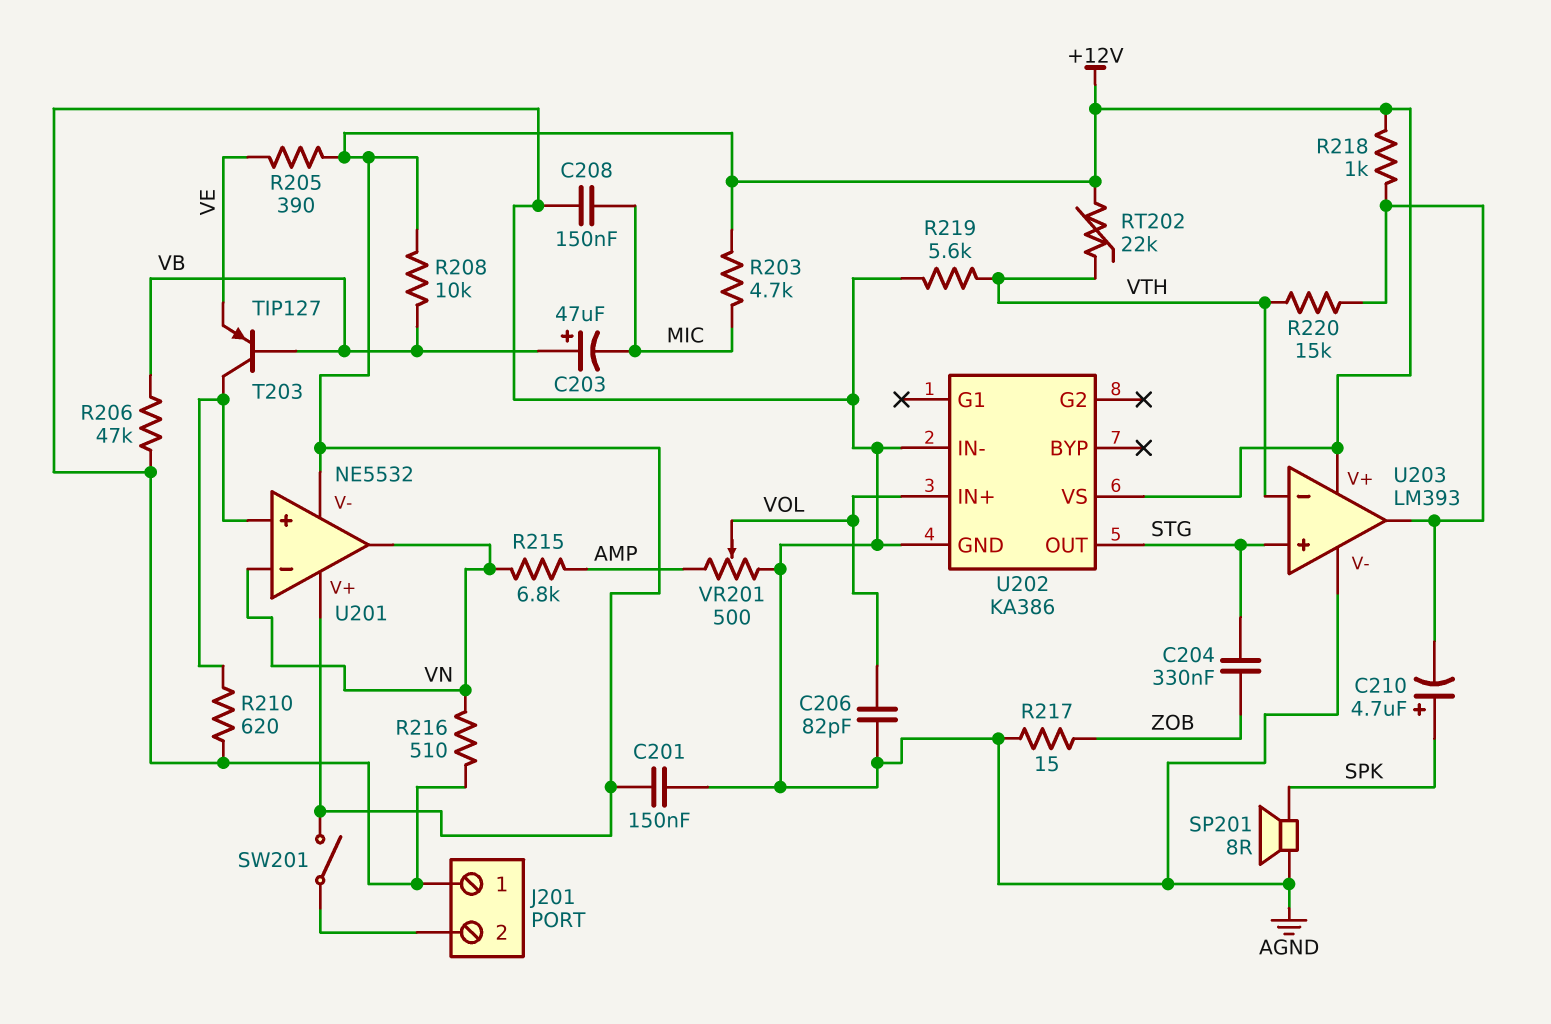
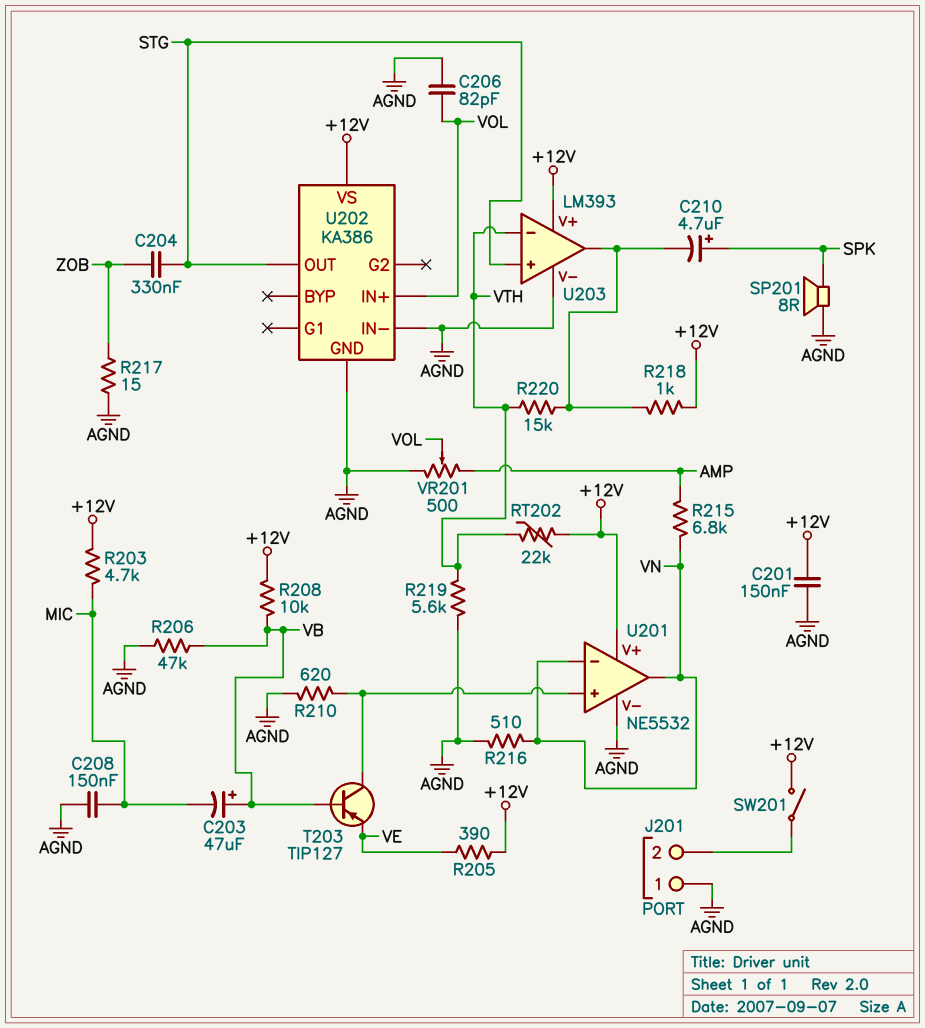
U201 pin V-: +12V -> AGND

